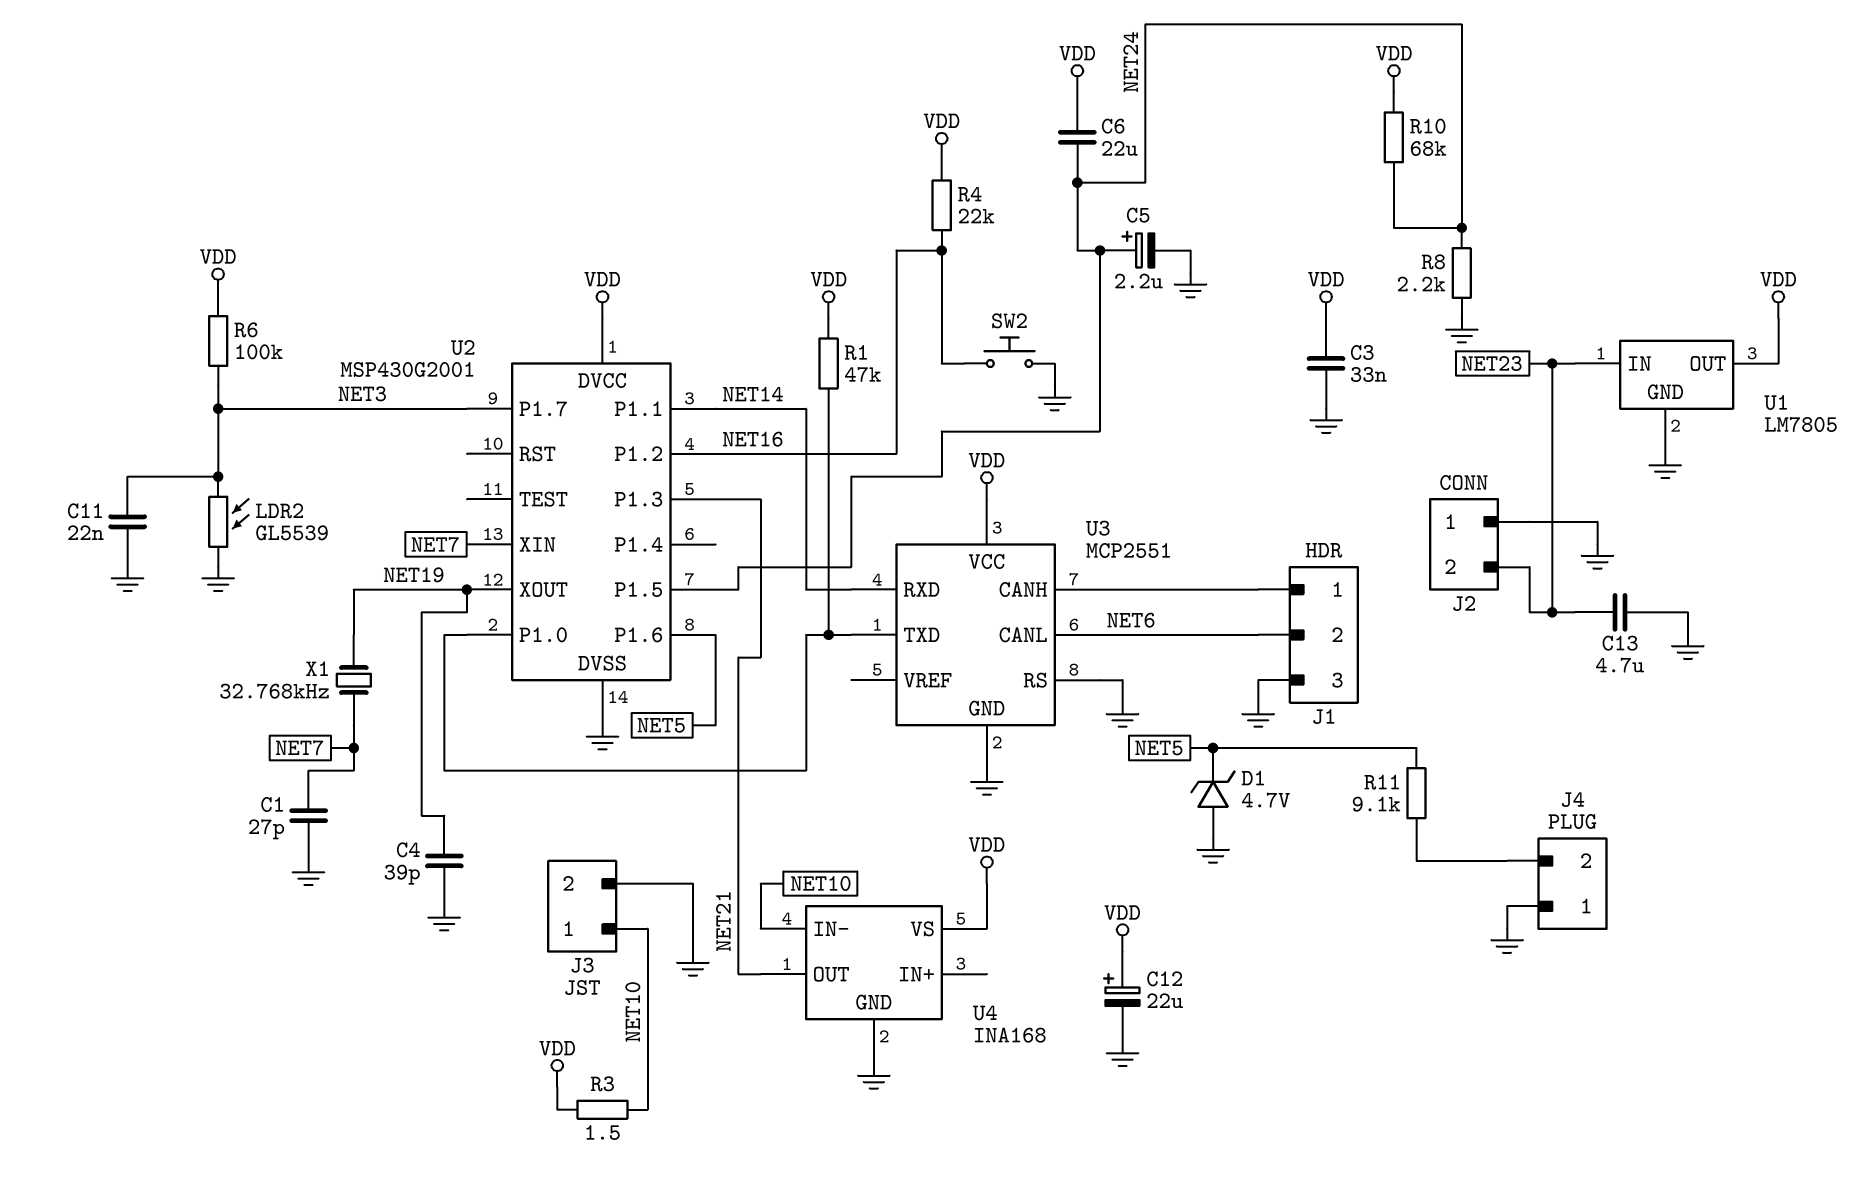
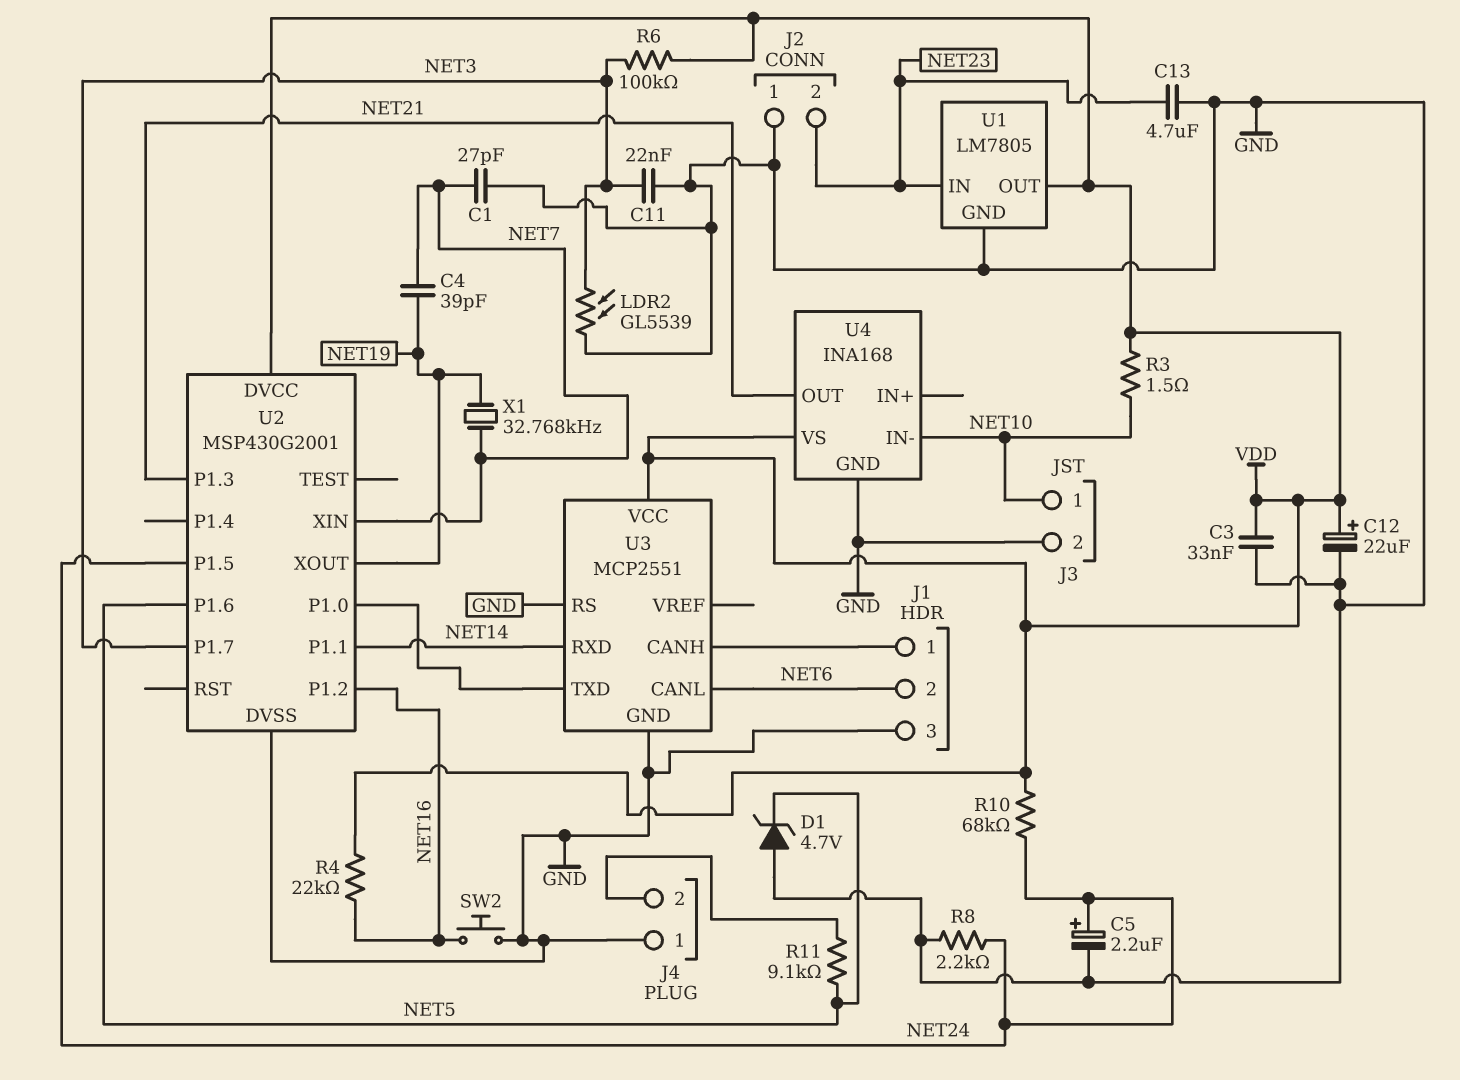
C4: 39pF (GND, NET19) -> 39pF (NET7, NET19)
C6: 22uF (NET24, VDD) -> none
R1: 47k (U2/P1.0, VDD) -> none

